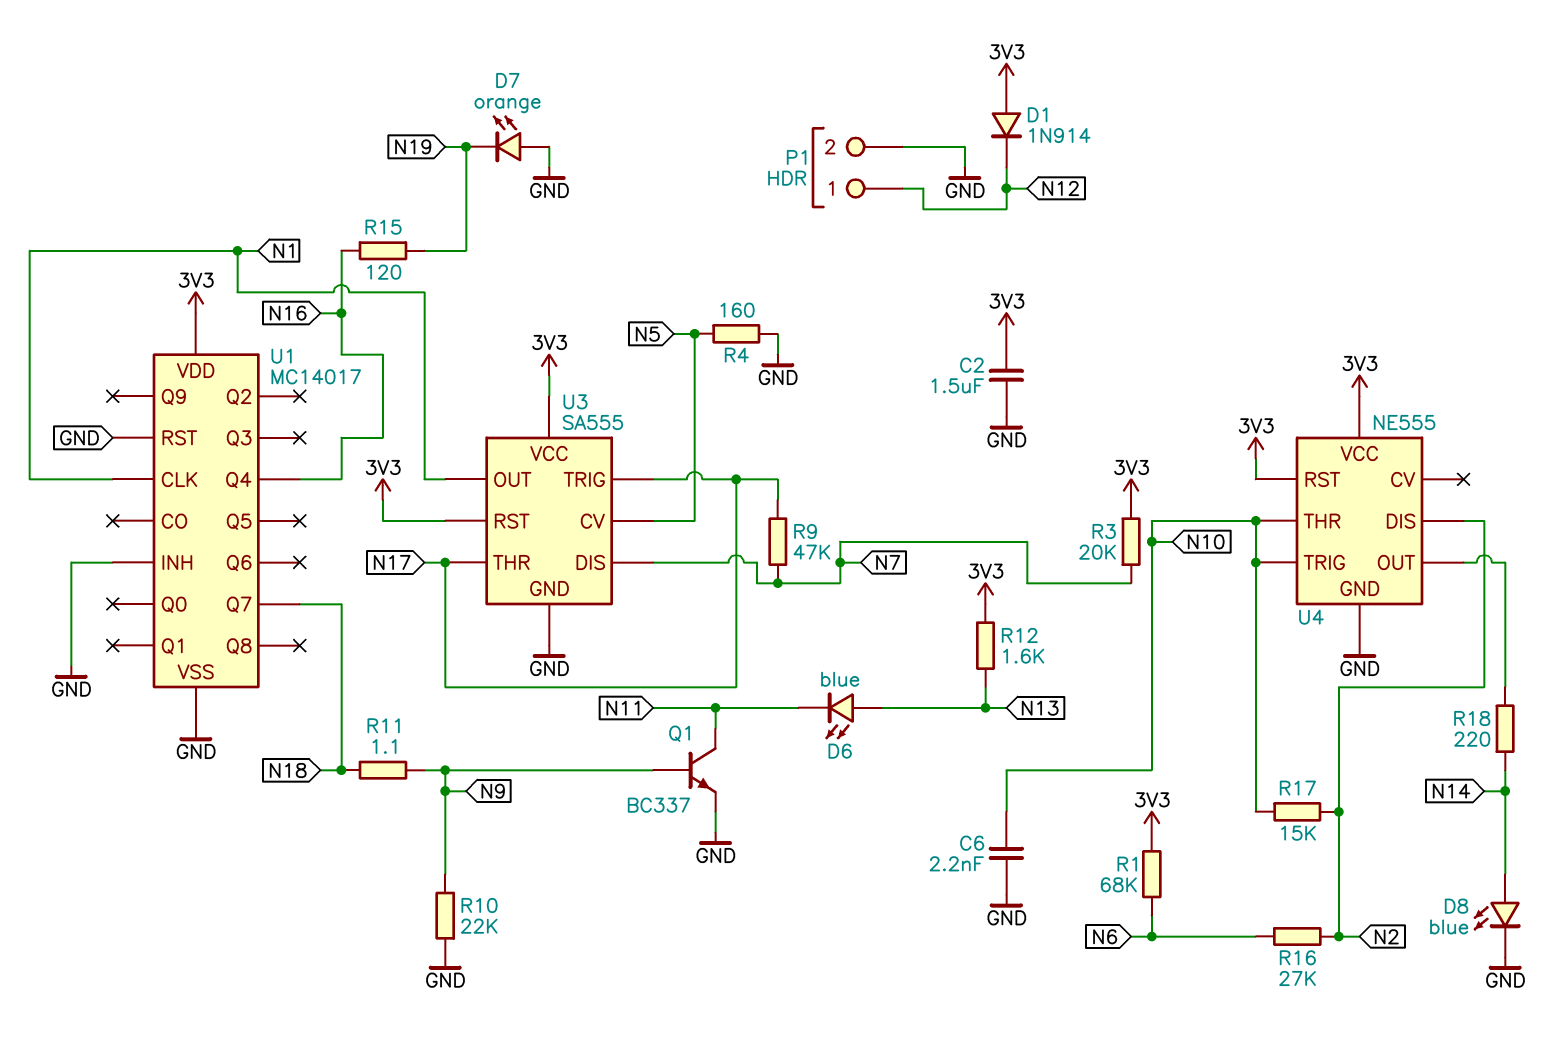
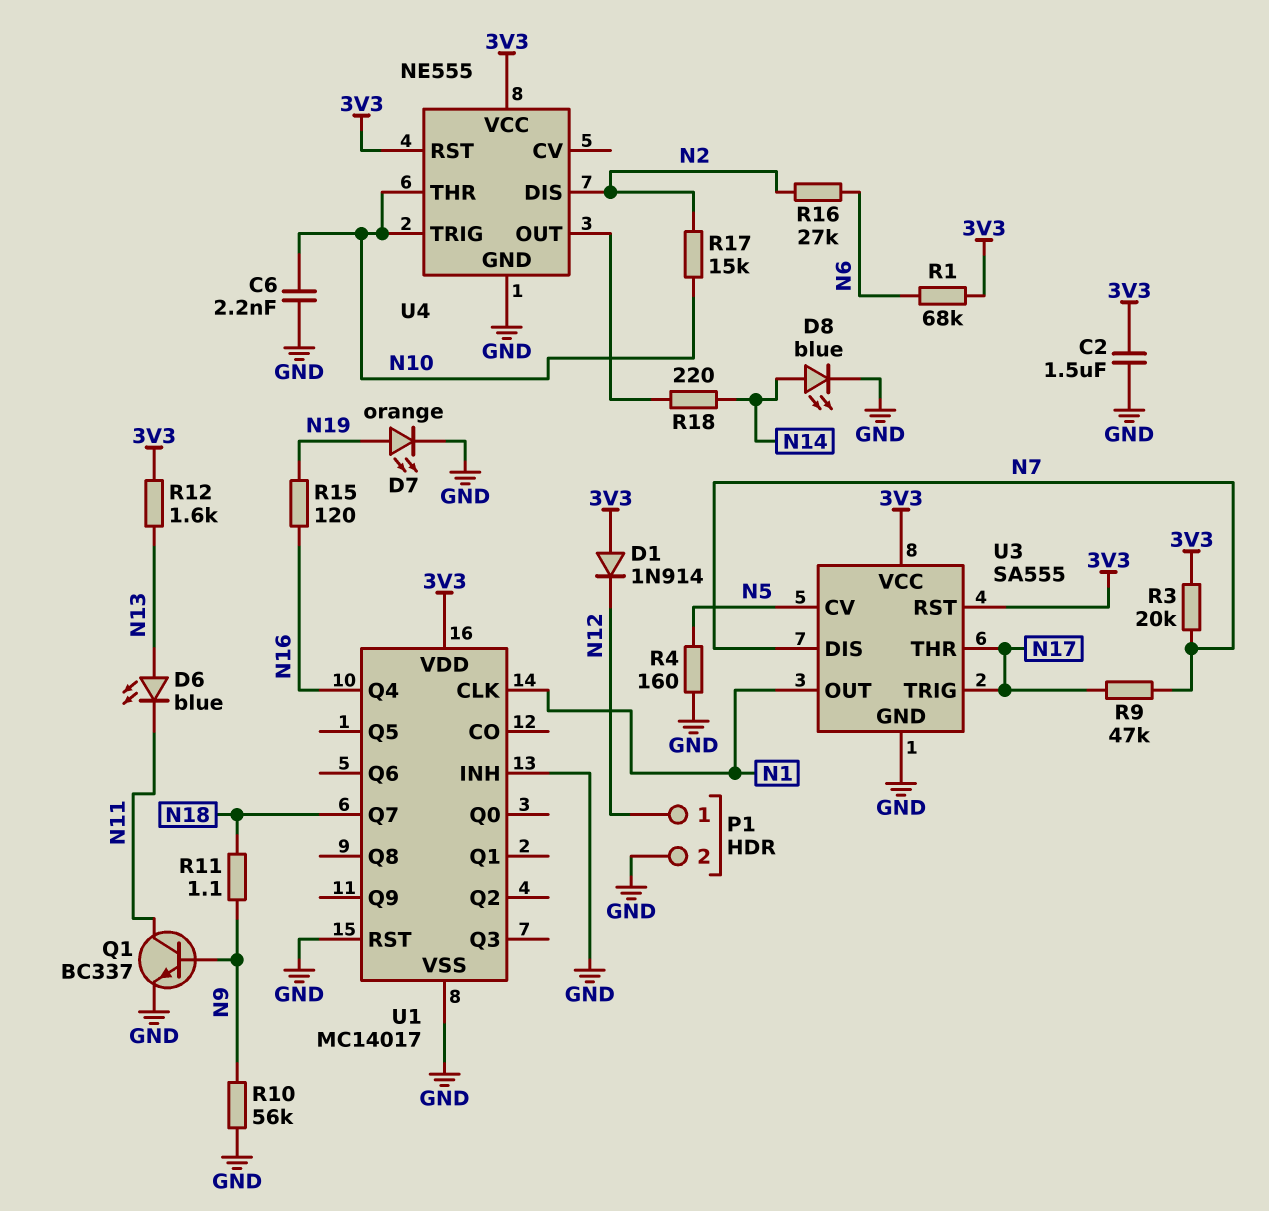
D7: LED orange (A GND, K N19) -> LED orange (A N19, K GND)
R10: 22k (GND, N9) -> 56k (GND, N9)

